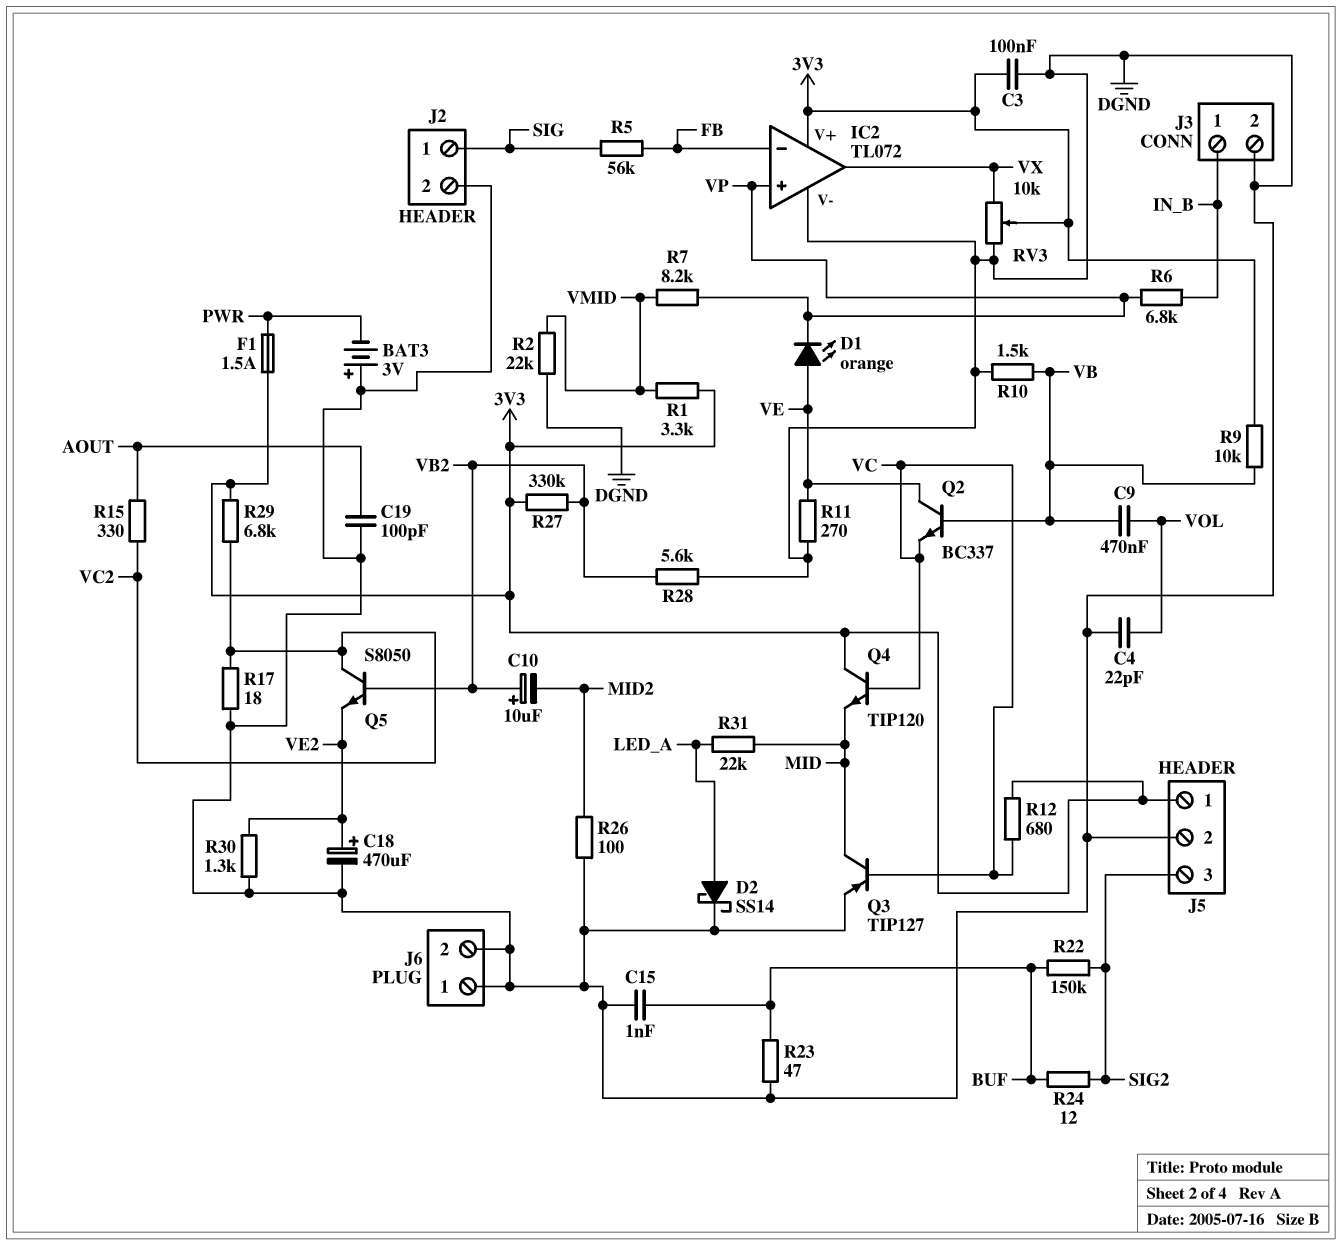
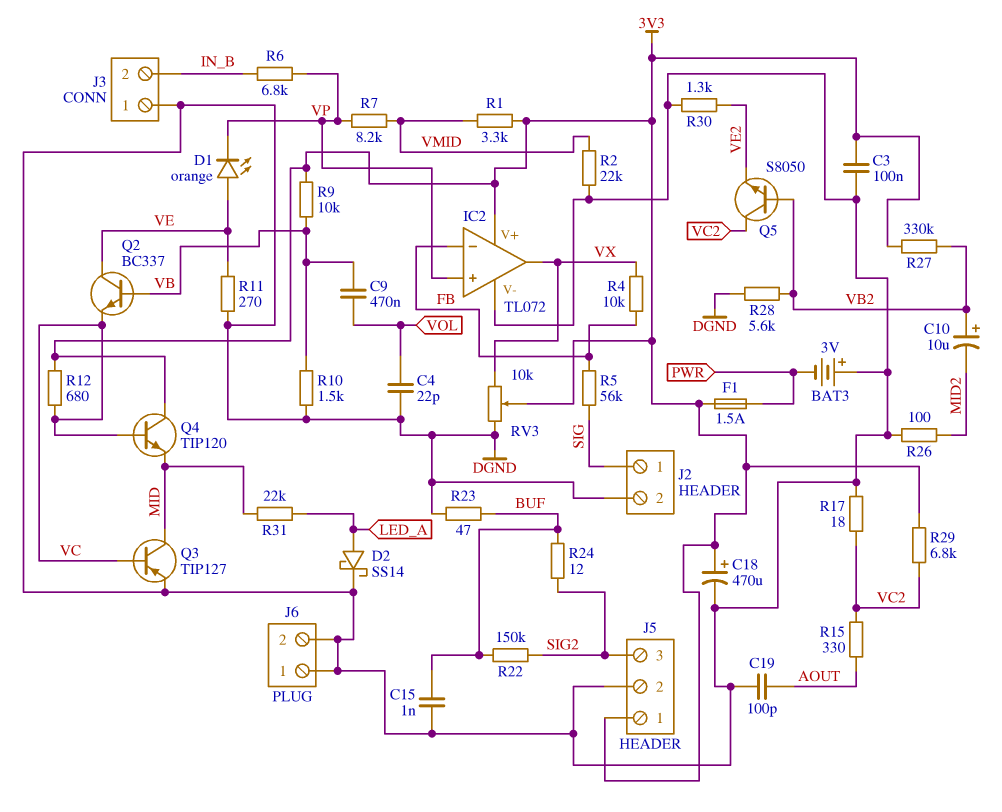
C18: 470uF (plus VE2, minus DGND) -> 470uF (plus 3V3, minus DGND)
J3 pin 1: IN_B -> DGND
J3 pin 2: DGND -> IN_B
R4: none -> 10k (FB, VX)

